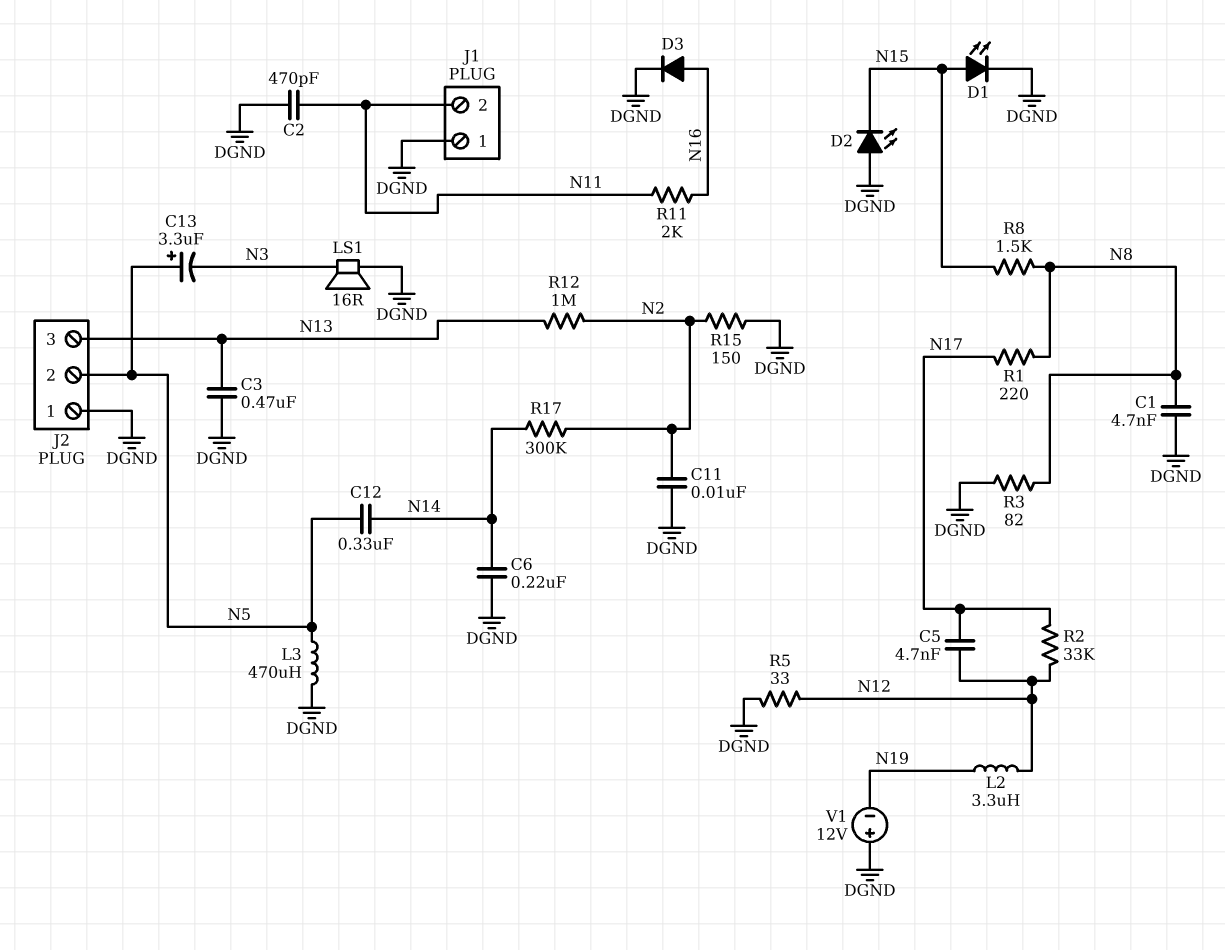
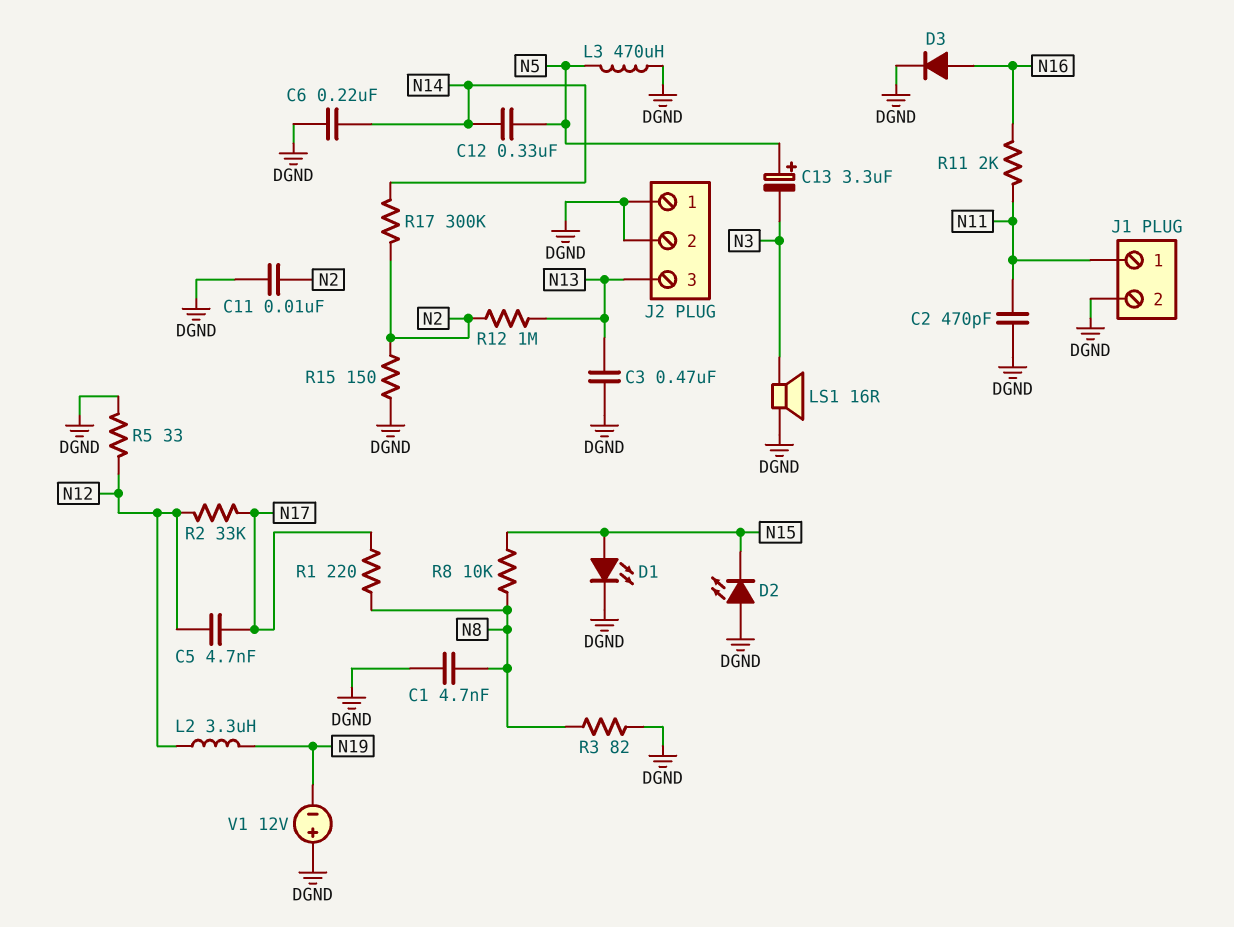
J1 pin 1: DGND -> N11
J1 pin 2: N11 -> DGND
J2 pin 2: N5 -> DGND
R8: 1.5k (N8, N15) -> 10k (N8, N15)

